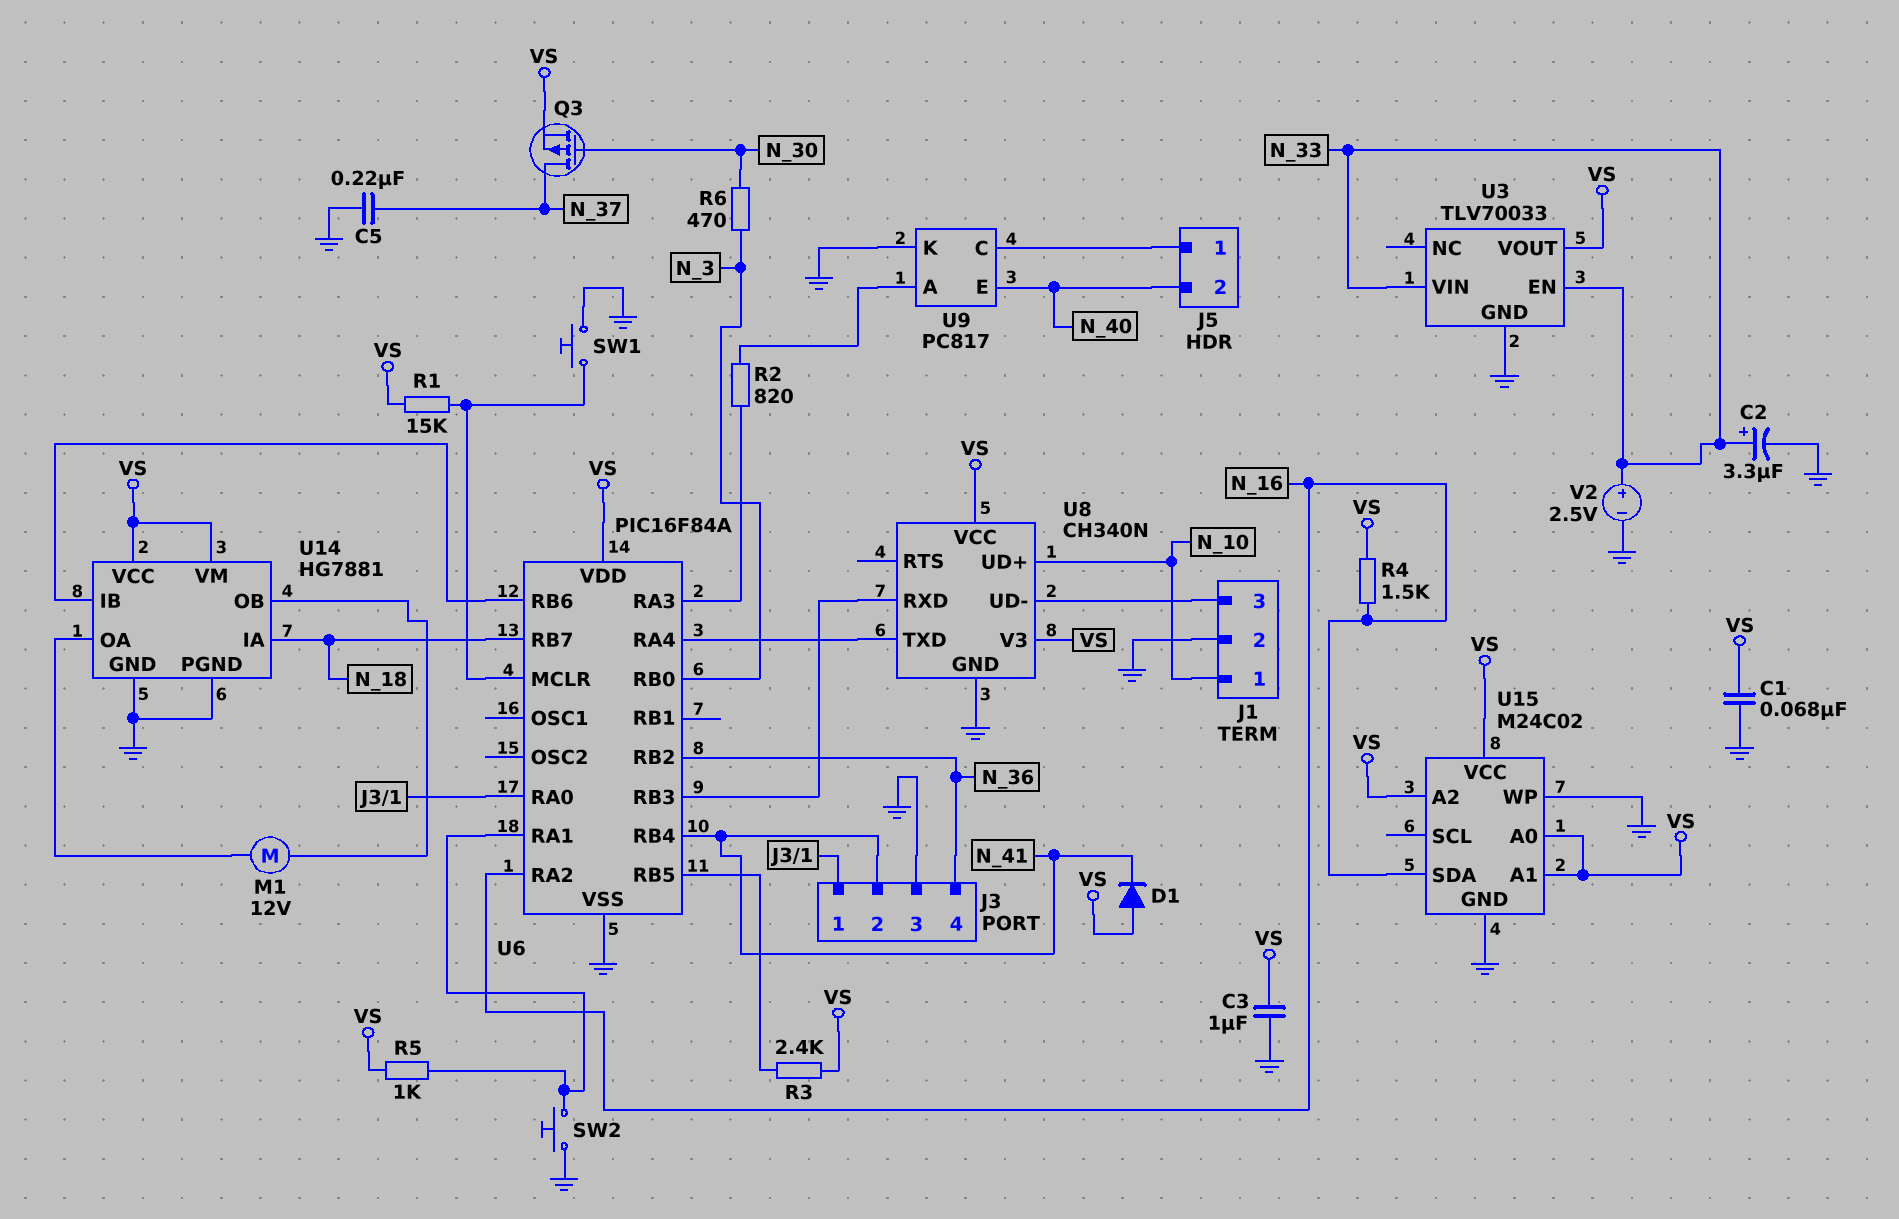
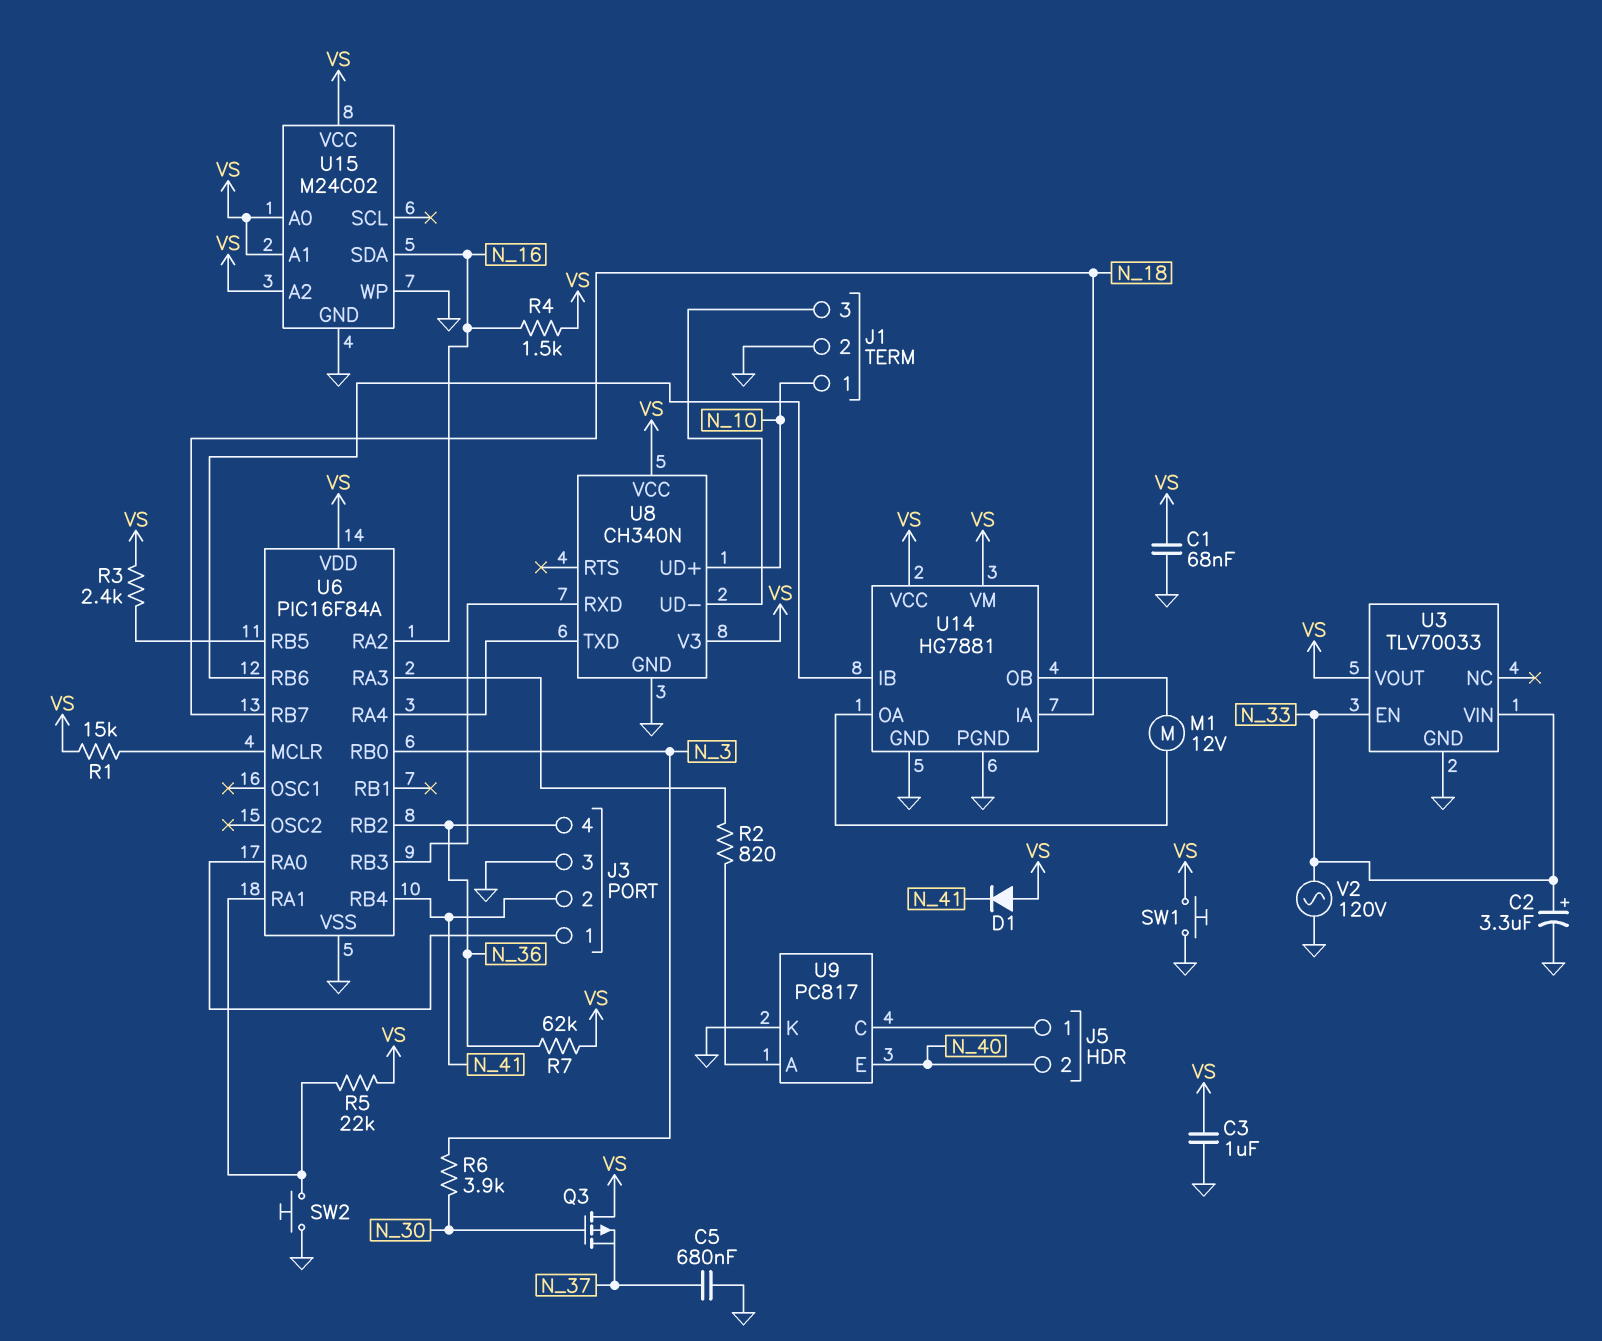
C5: 220nF (GND, N_37) -> 680nF (GND, N_37)
Q3: PMOS (G N_30, D N_37, S VS) -> PMOS (G N_30, D VS, S N_37)
R5: 1k (U6/RA1, VS) -> 22k (U6/RA1, VS)
R6: 470 (N_3, N_30) -> 3.9k (N_3, N_30)
R7: none -> 62k (N_36, VS)
SW1: button (GND, U6/MCLR) -> button (GND, VS)
V2: 2.5V (plus N_33, minus GND) -> AC 120V (GND, N_33)

